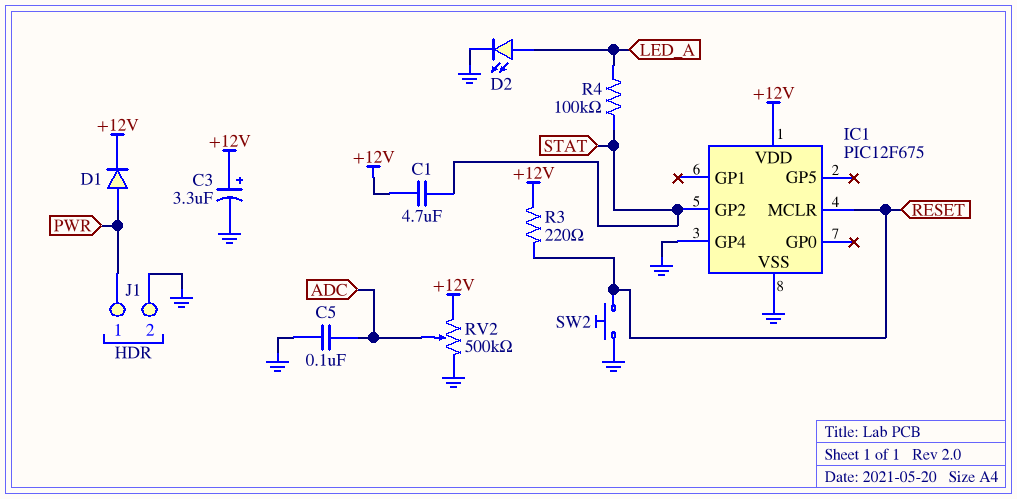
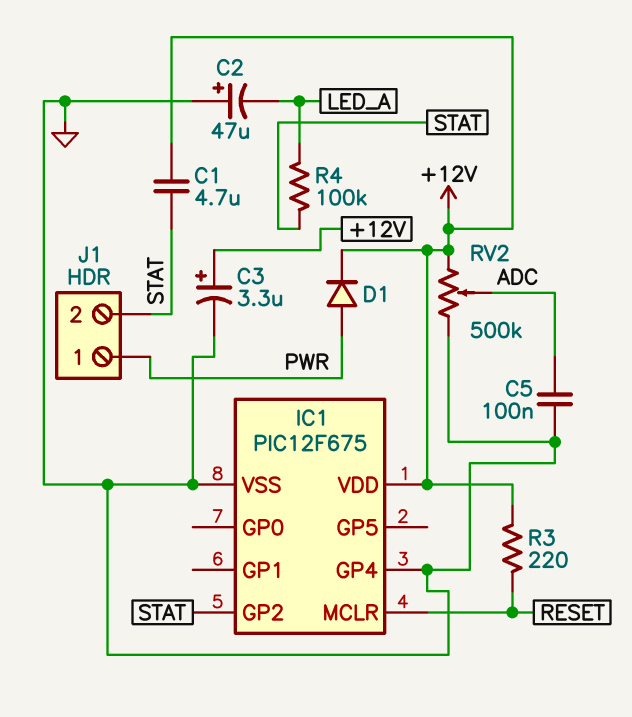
C2: none -> 47uF (plus GND, minus LED_A)
D2: LED (A LED_A, K GND) -> none
J1 pin 2: GND -> STAT
SW2: button (GND, RESET) -> none

